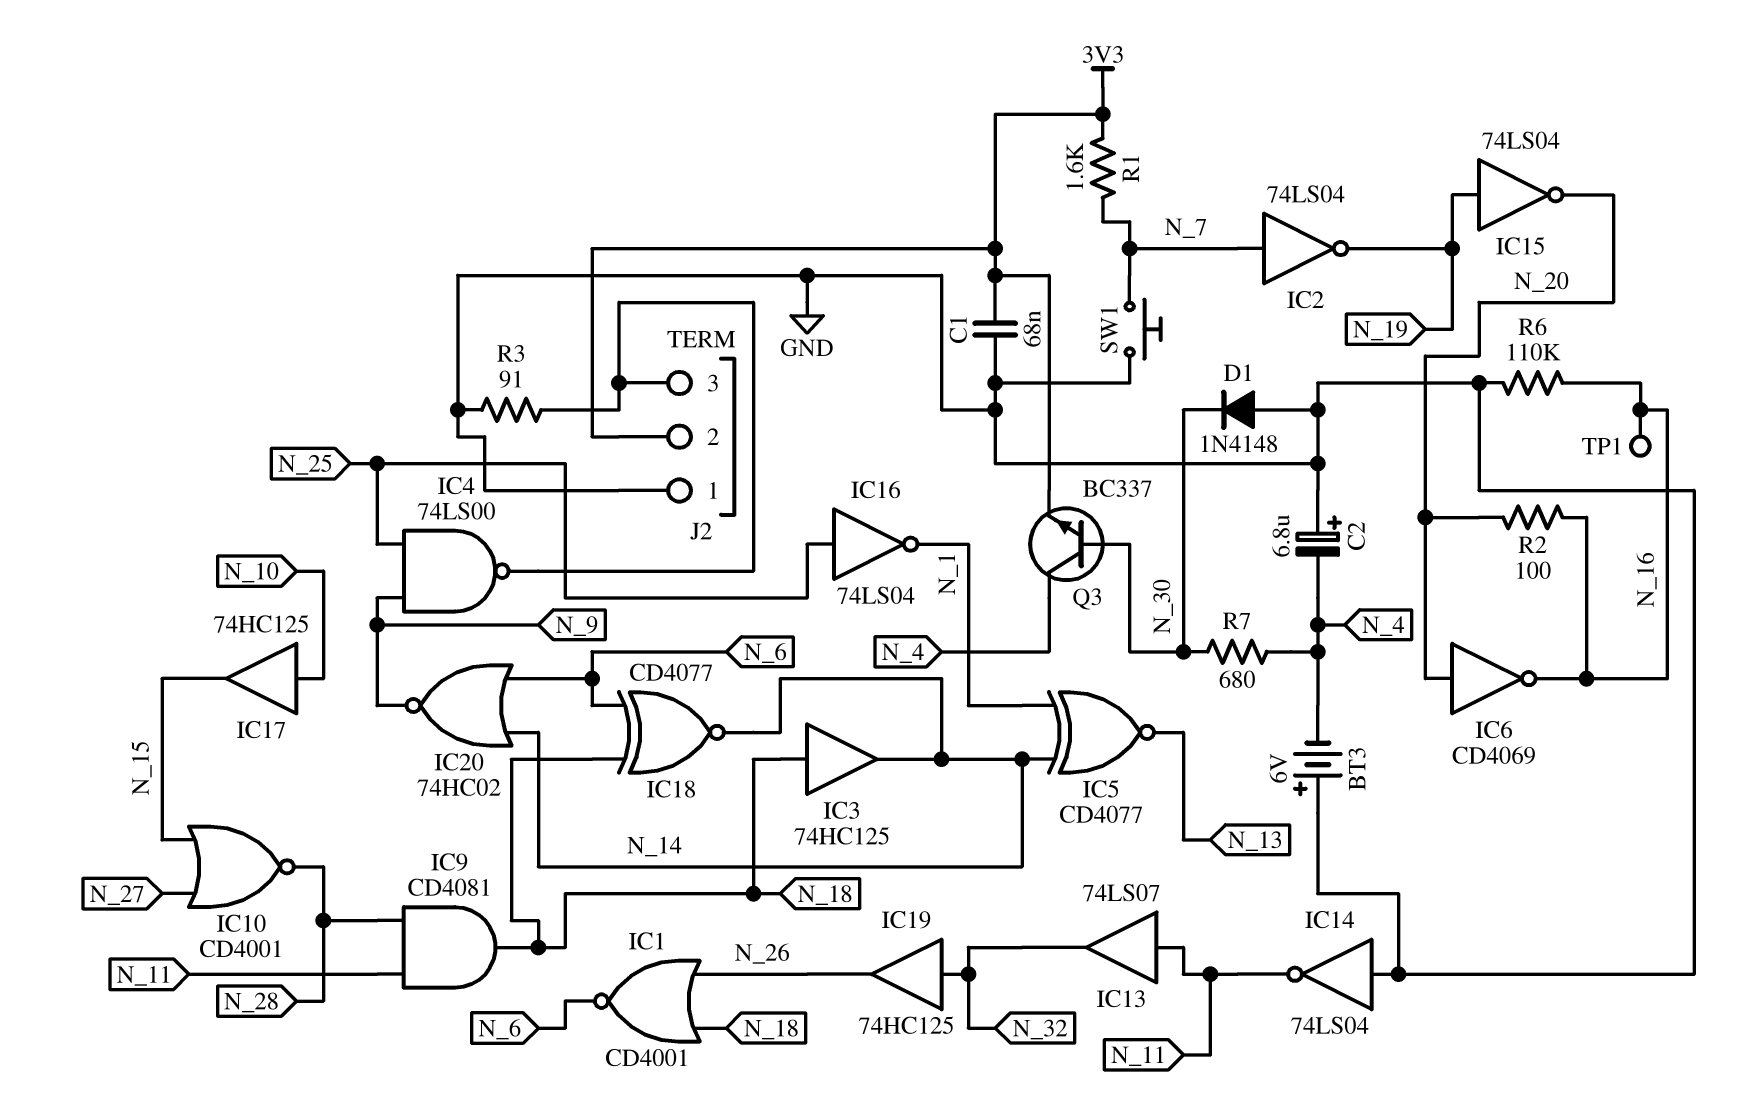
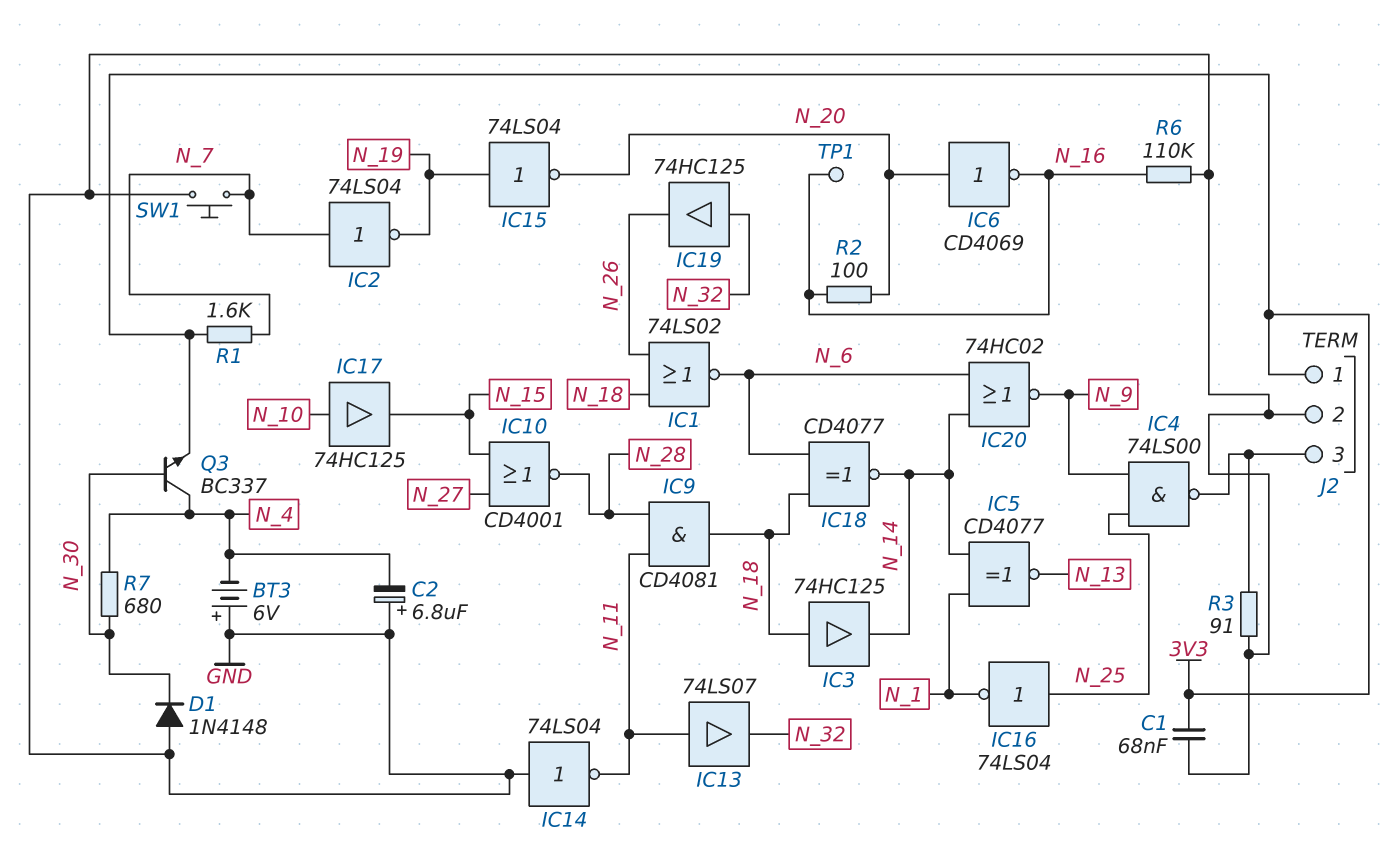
IC1: NOR CD4001 (in N_18, in N_26, out N_6) -> NOR 74LS02 (in N_18, in N_26, out N_6)
J2 pin 1: GND -> 3V3
J2 pin 2: 3V3 -> GND

